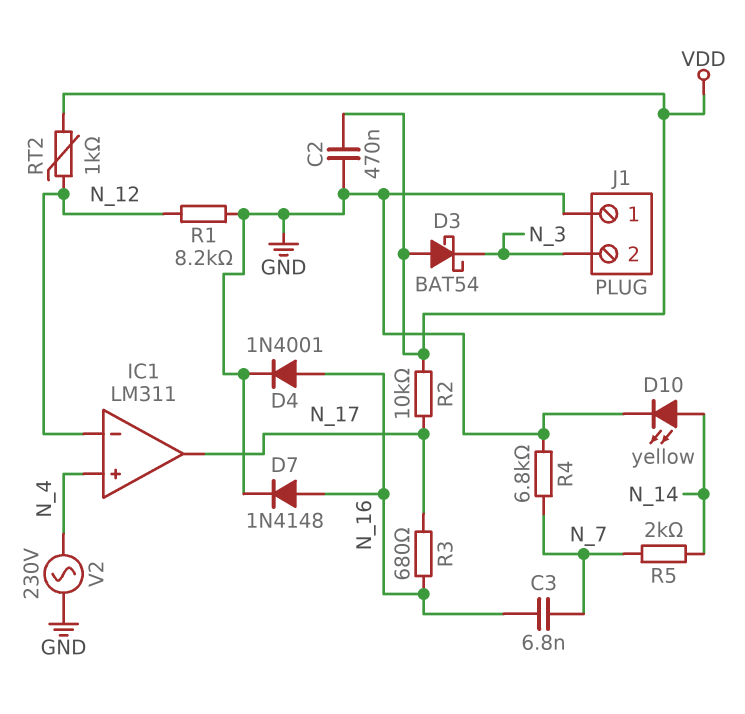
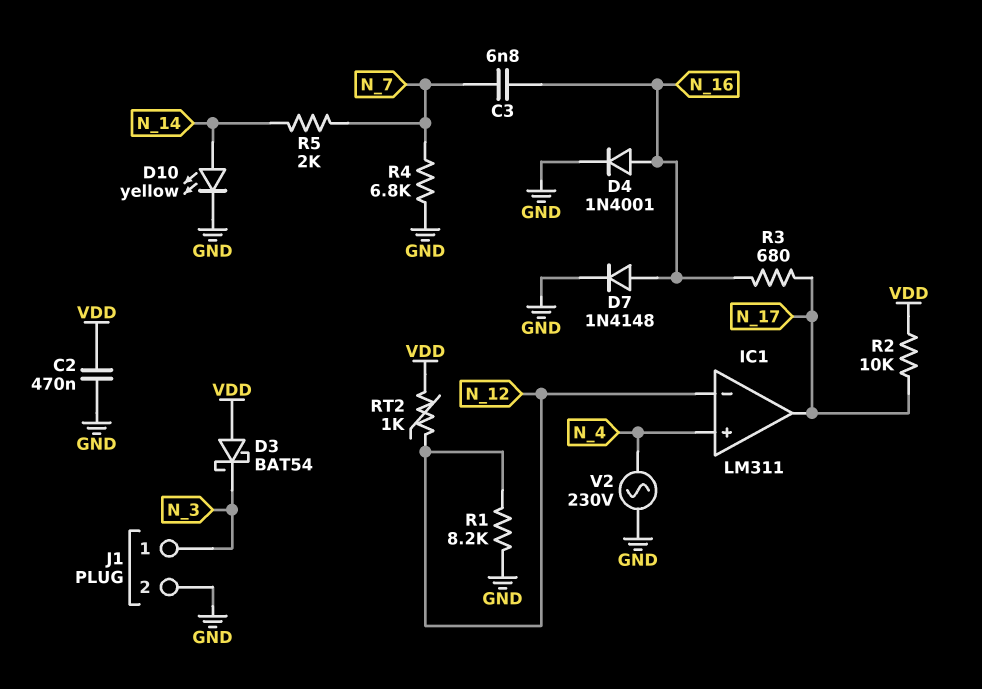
J1 pin 1: GND -> N_3
J1 pin 2: N_3 -> GND

